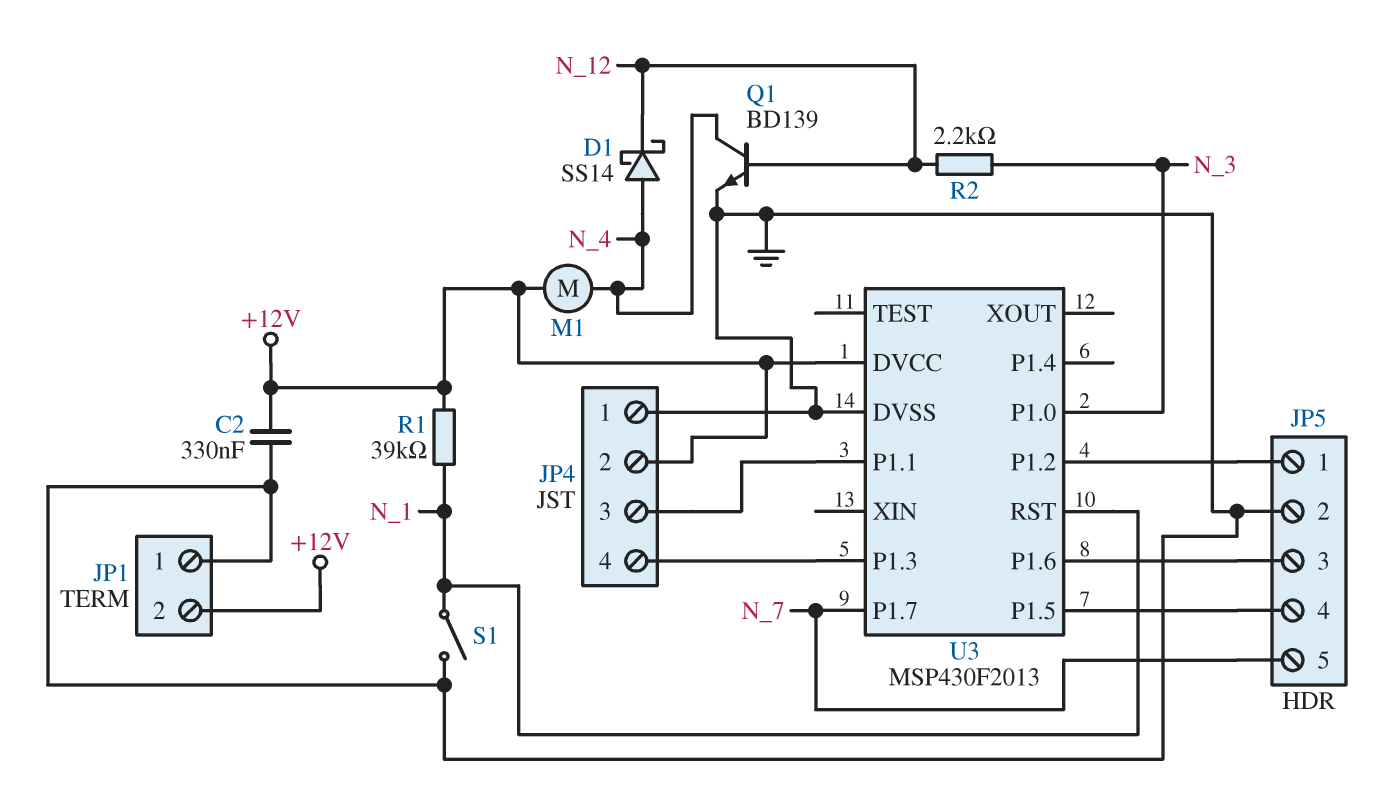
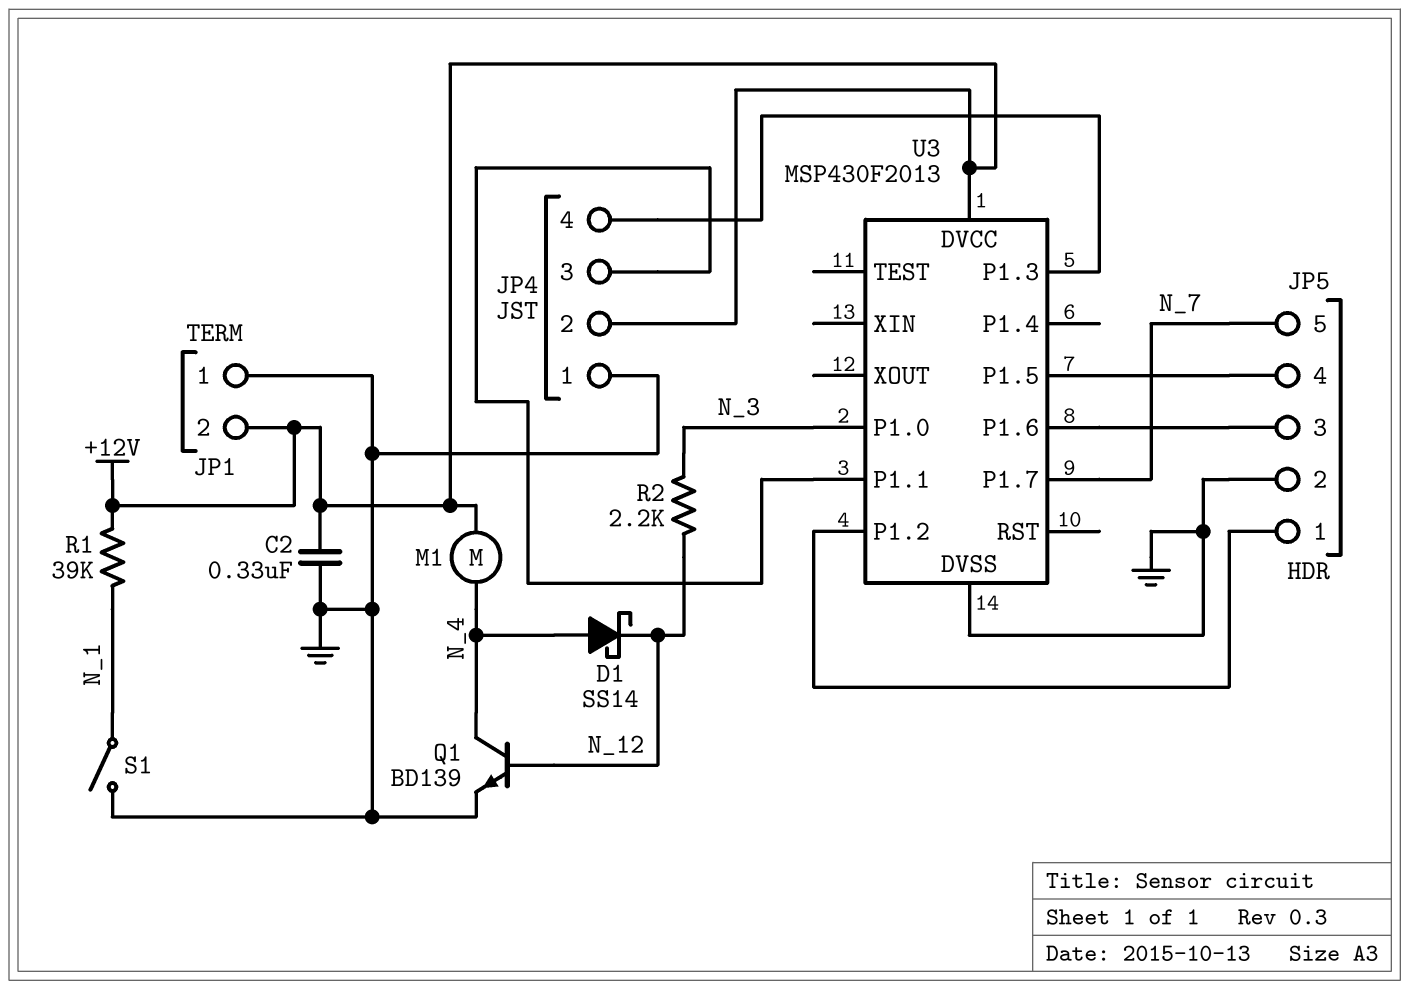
U3 pin RST: N_1 -> none

